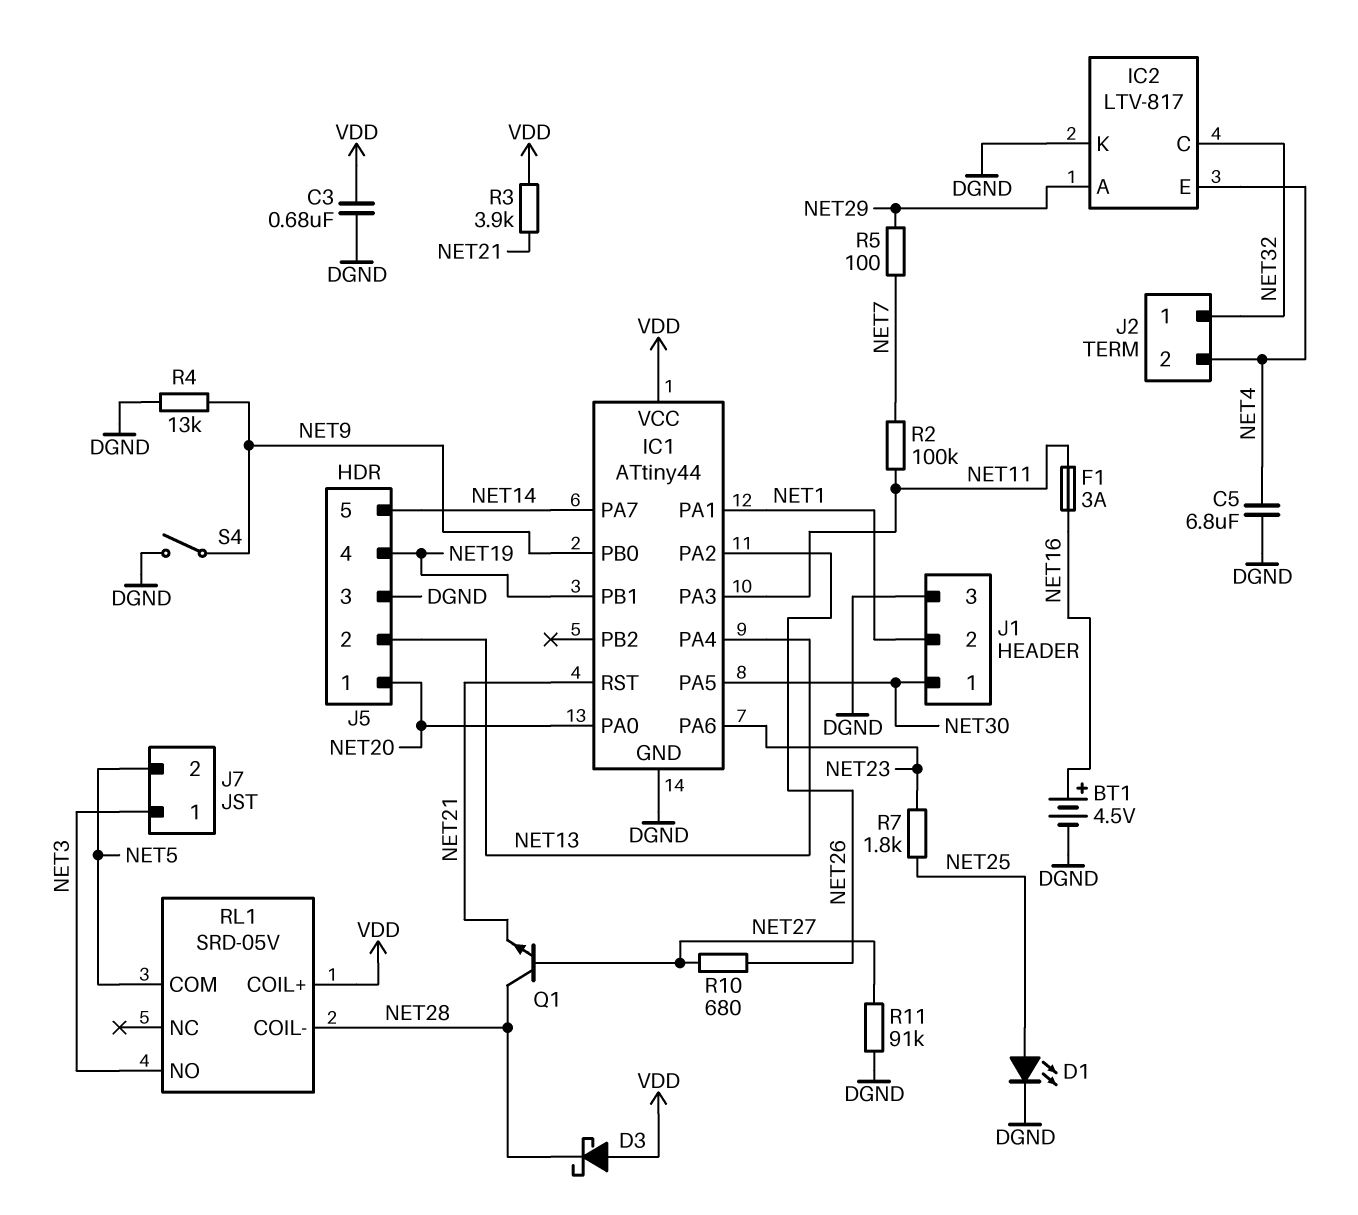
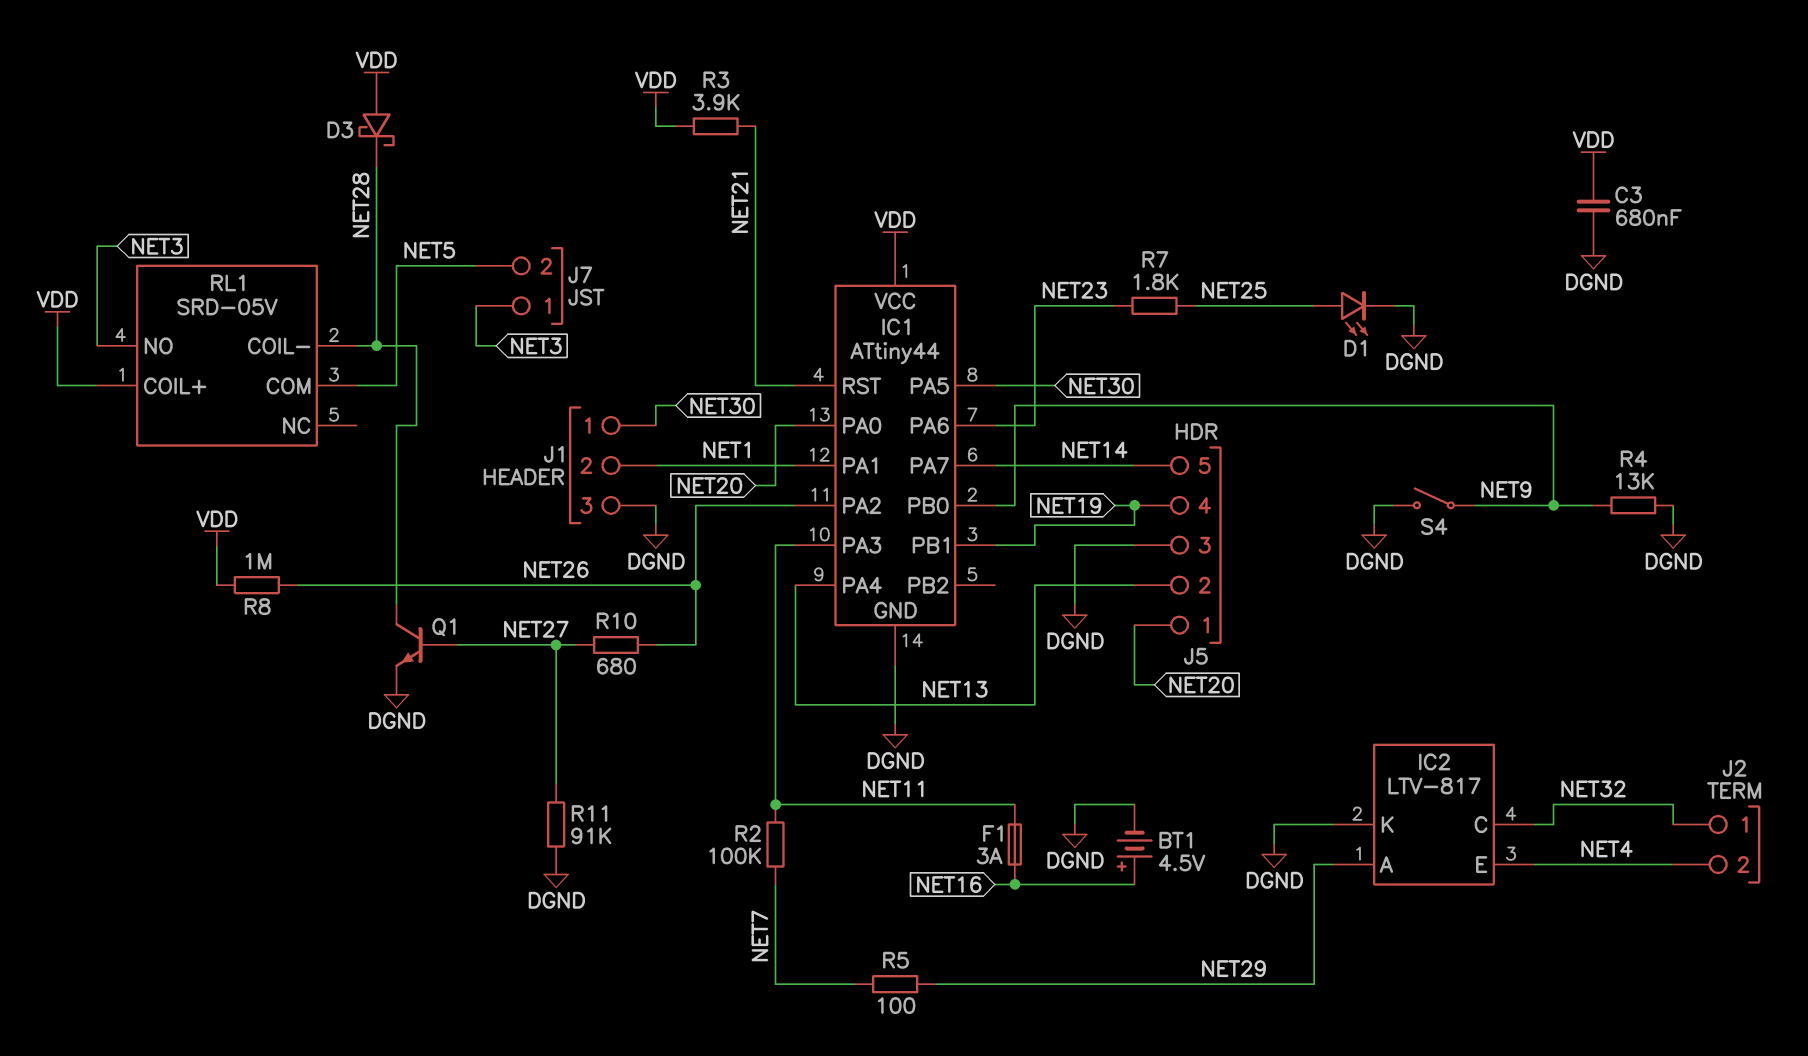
C5: 6.8uF (DGND, NET4) -> none
Q1: NPN (B NET27, C NET28, E NET21) -> NPN (B NET27, C NET28, E DGND)
R8: none -> 1M (NET26, VDD)

